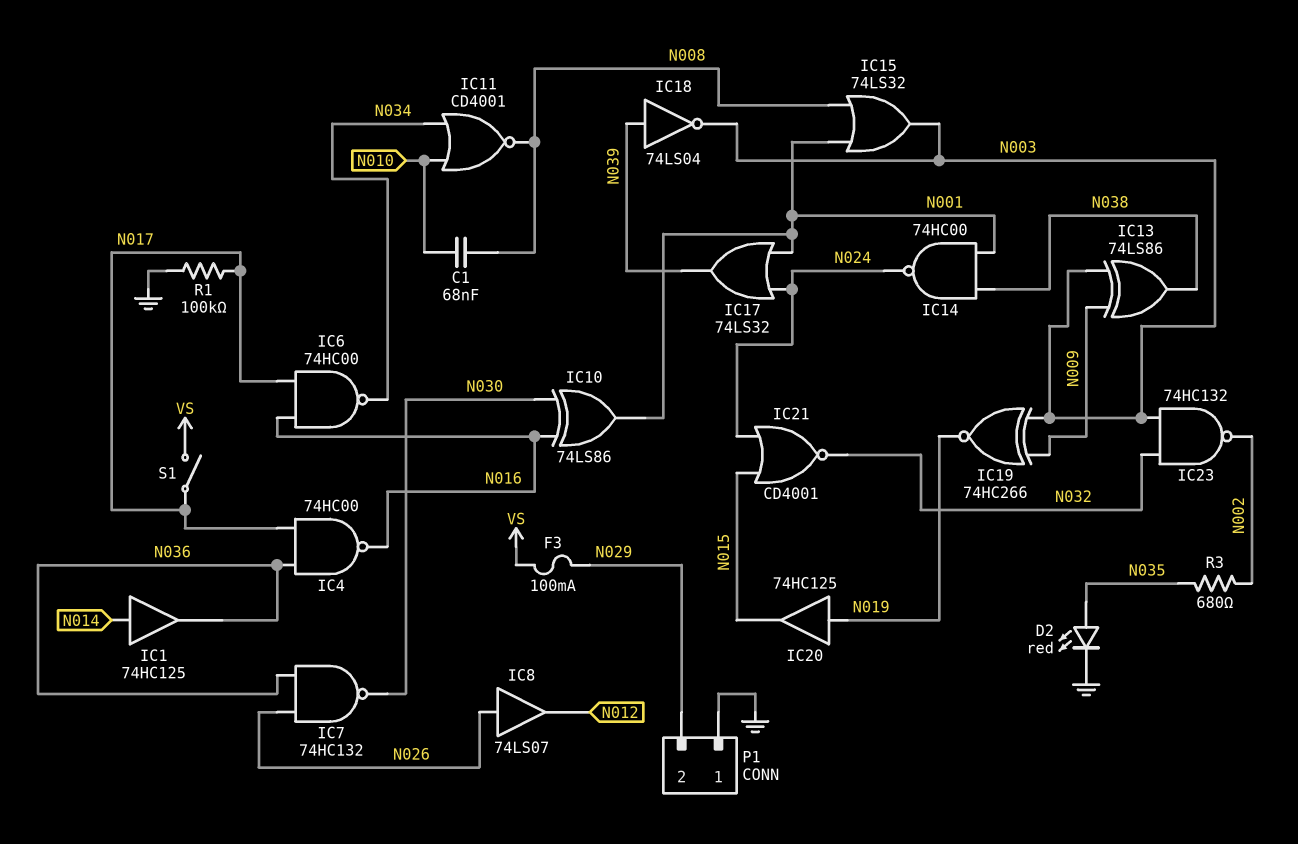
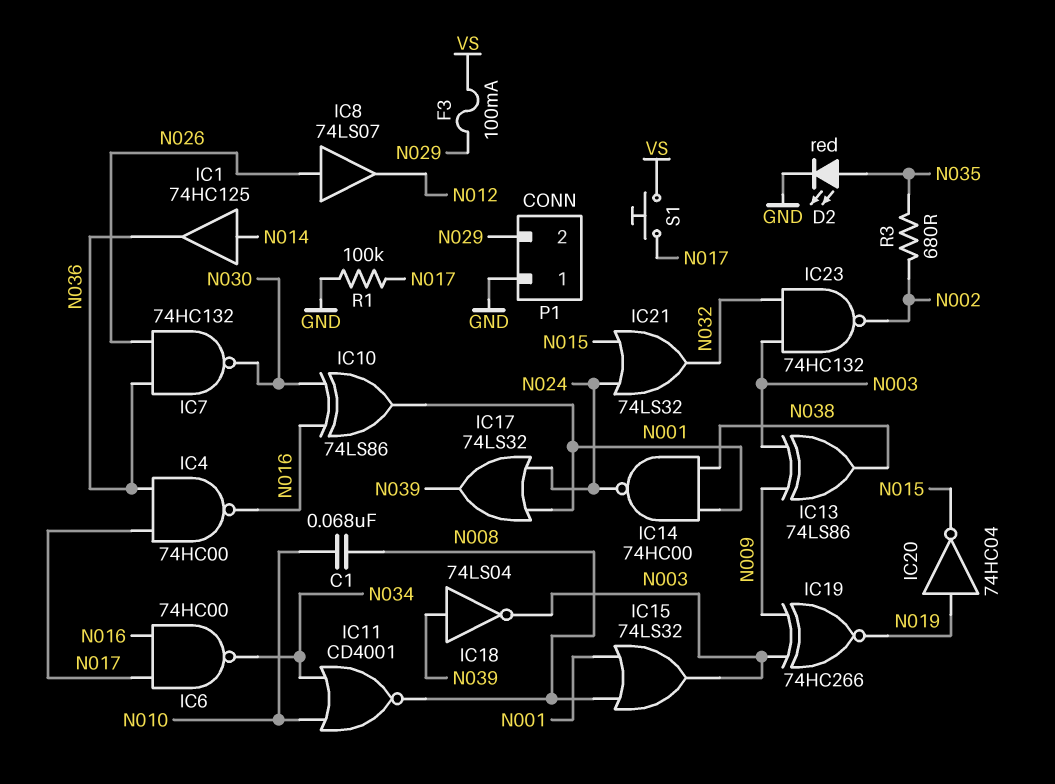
IC20: buffer 74HC125 (in N019, out N015) -> NOT 74HC04 (in N019, out N015)
IC21: NOR CD4001 (in N015, in N024, out N032) -> OR 74LS32 (in N015, in N024, out N032)
S1: switch (N017, VS) -> button (N017, VS)

